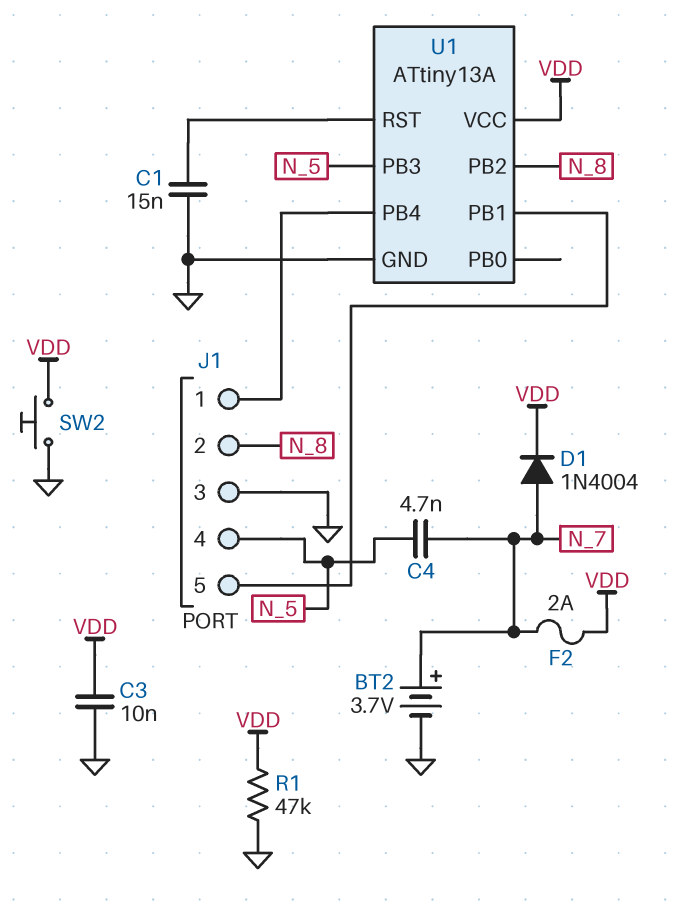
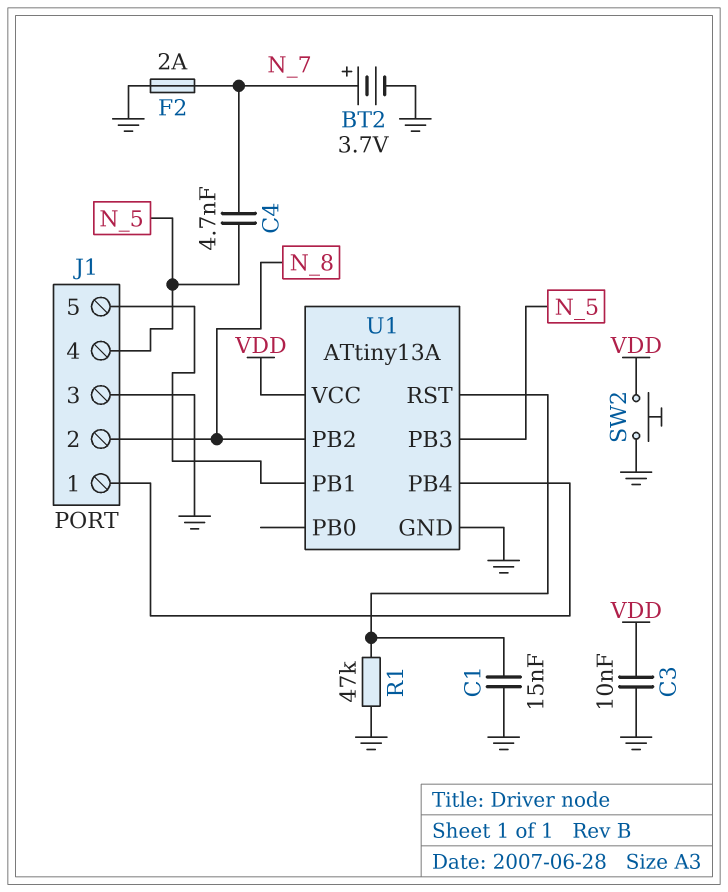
D1: diode 1N4004 (A N_7, K VDD) -> none
F2: 2A (N_7, VDD) -> 2A (GND, N_7)
R1: 47k (GND, VDD) -> 47k (GND, U1/RST)

